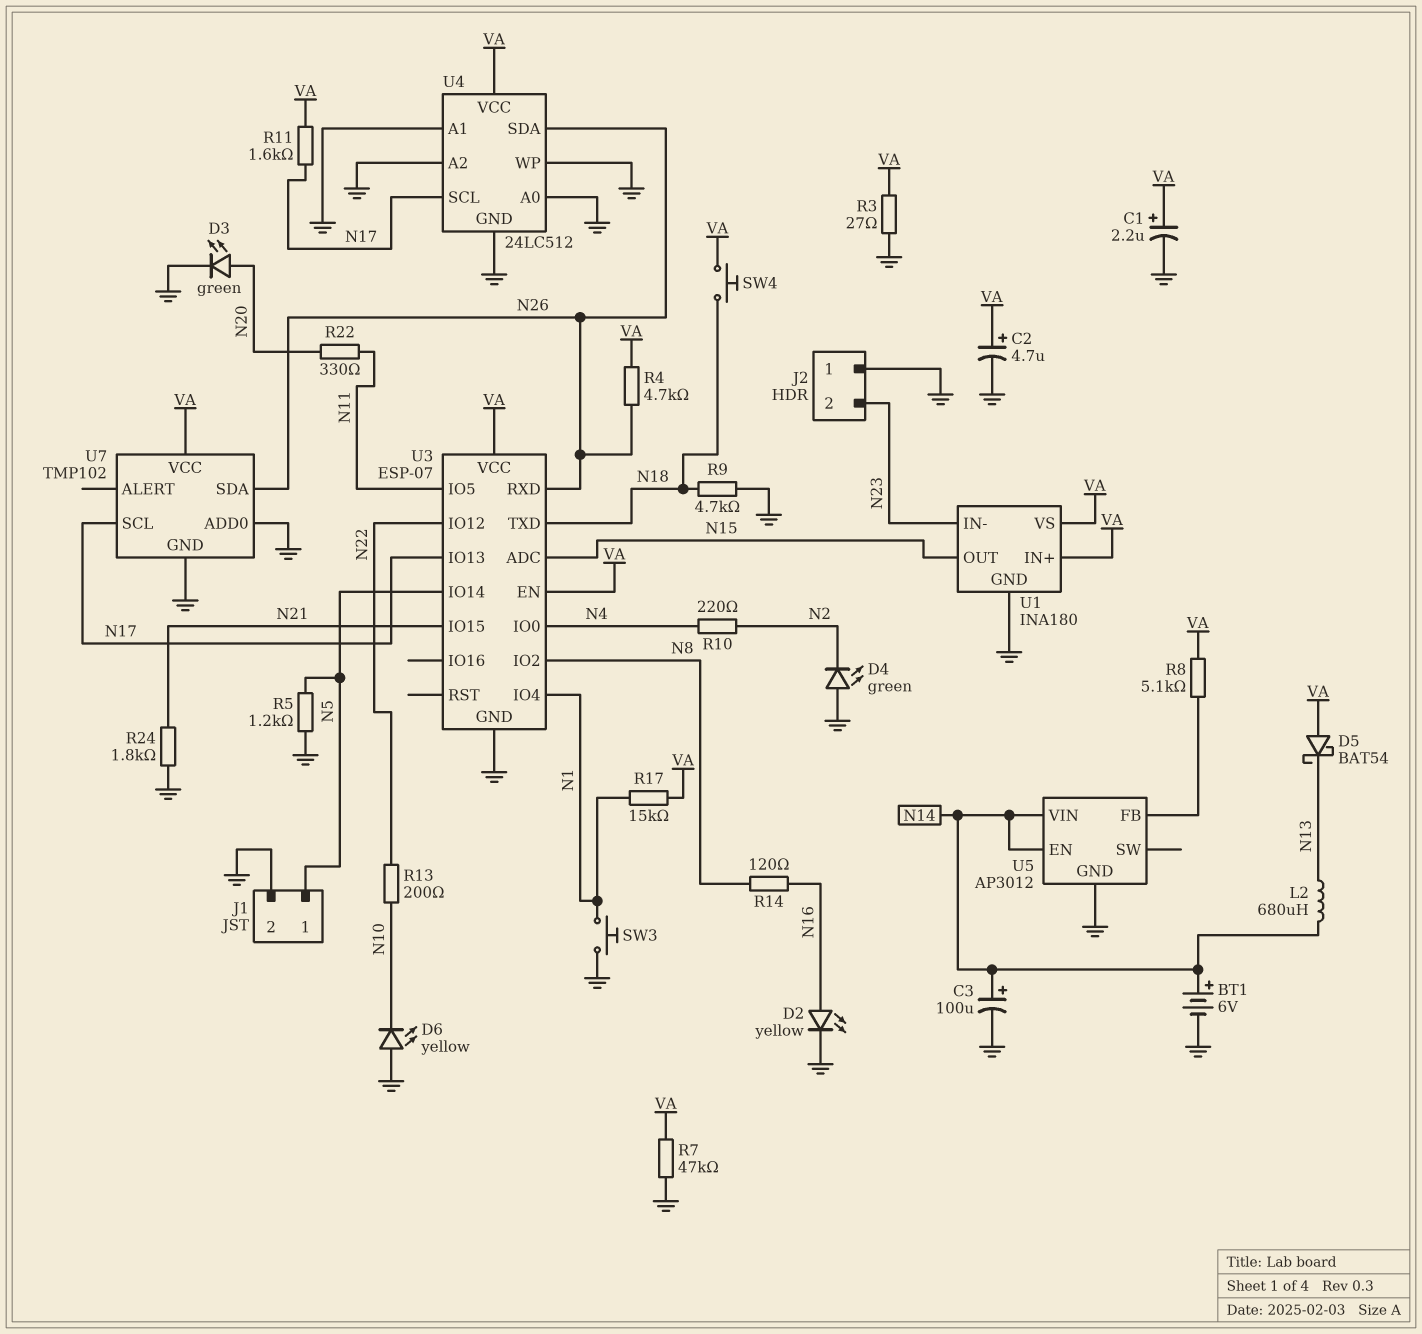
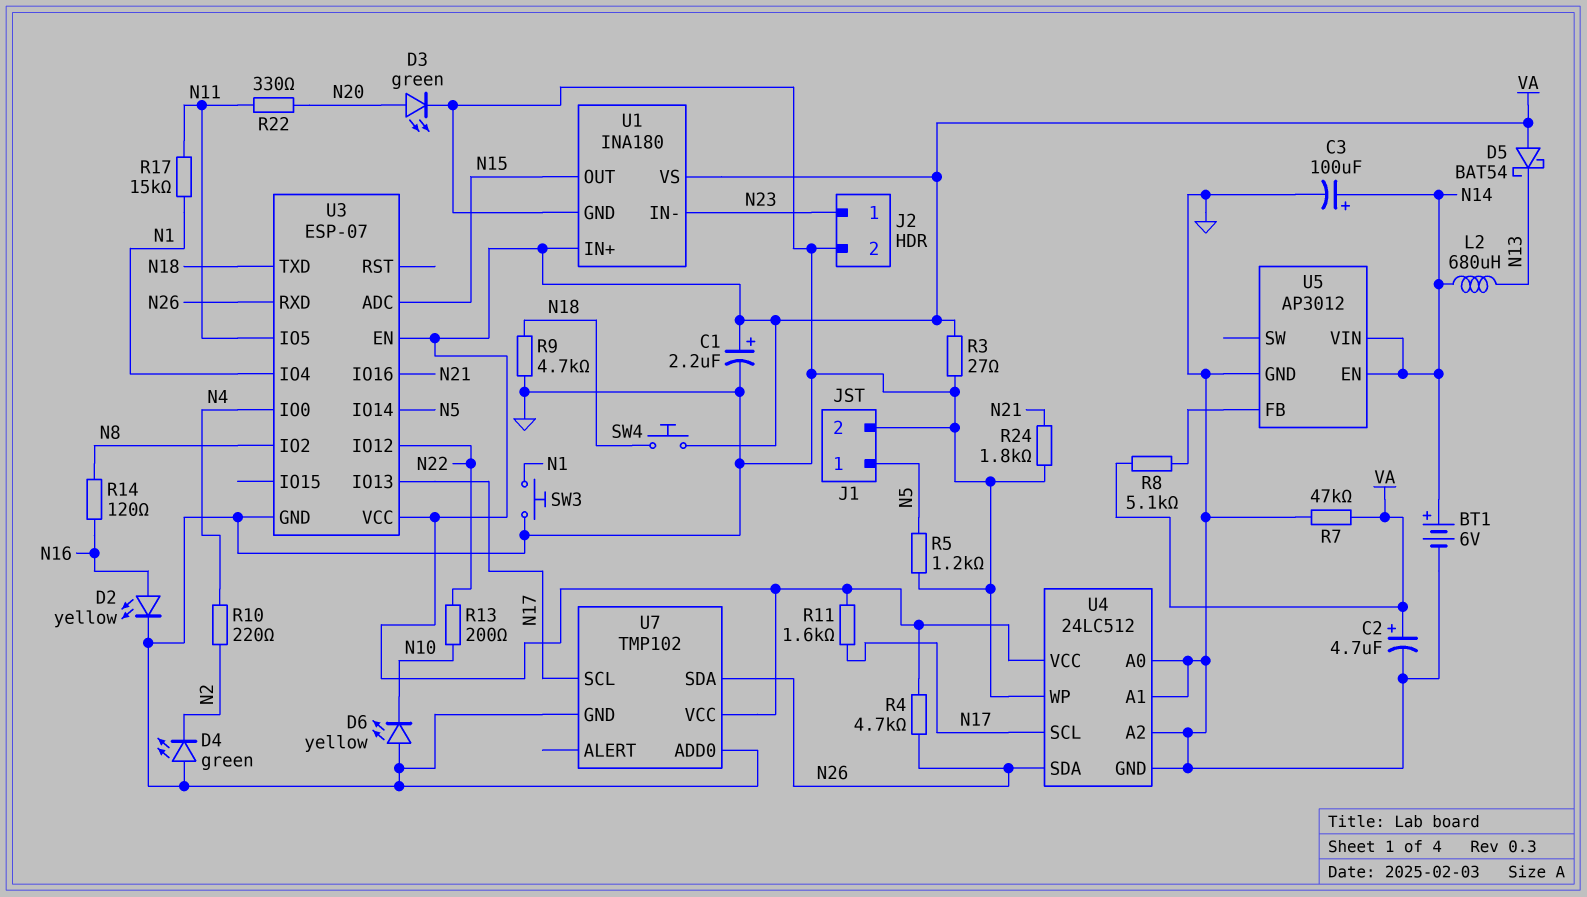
J2 pin 1: GND -> N23
J2 pin 2: N23 -> GND
R17: 15k (N1, VA) -> 15k (N1, N11)
U3 pin IO15: N21 -> none
U3 pin IO16: none -> N21

